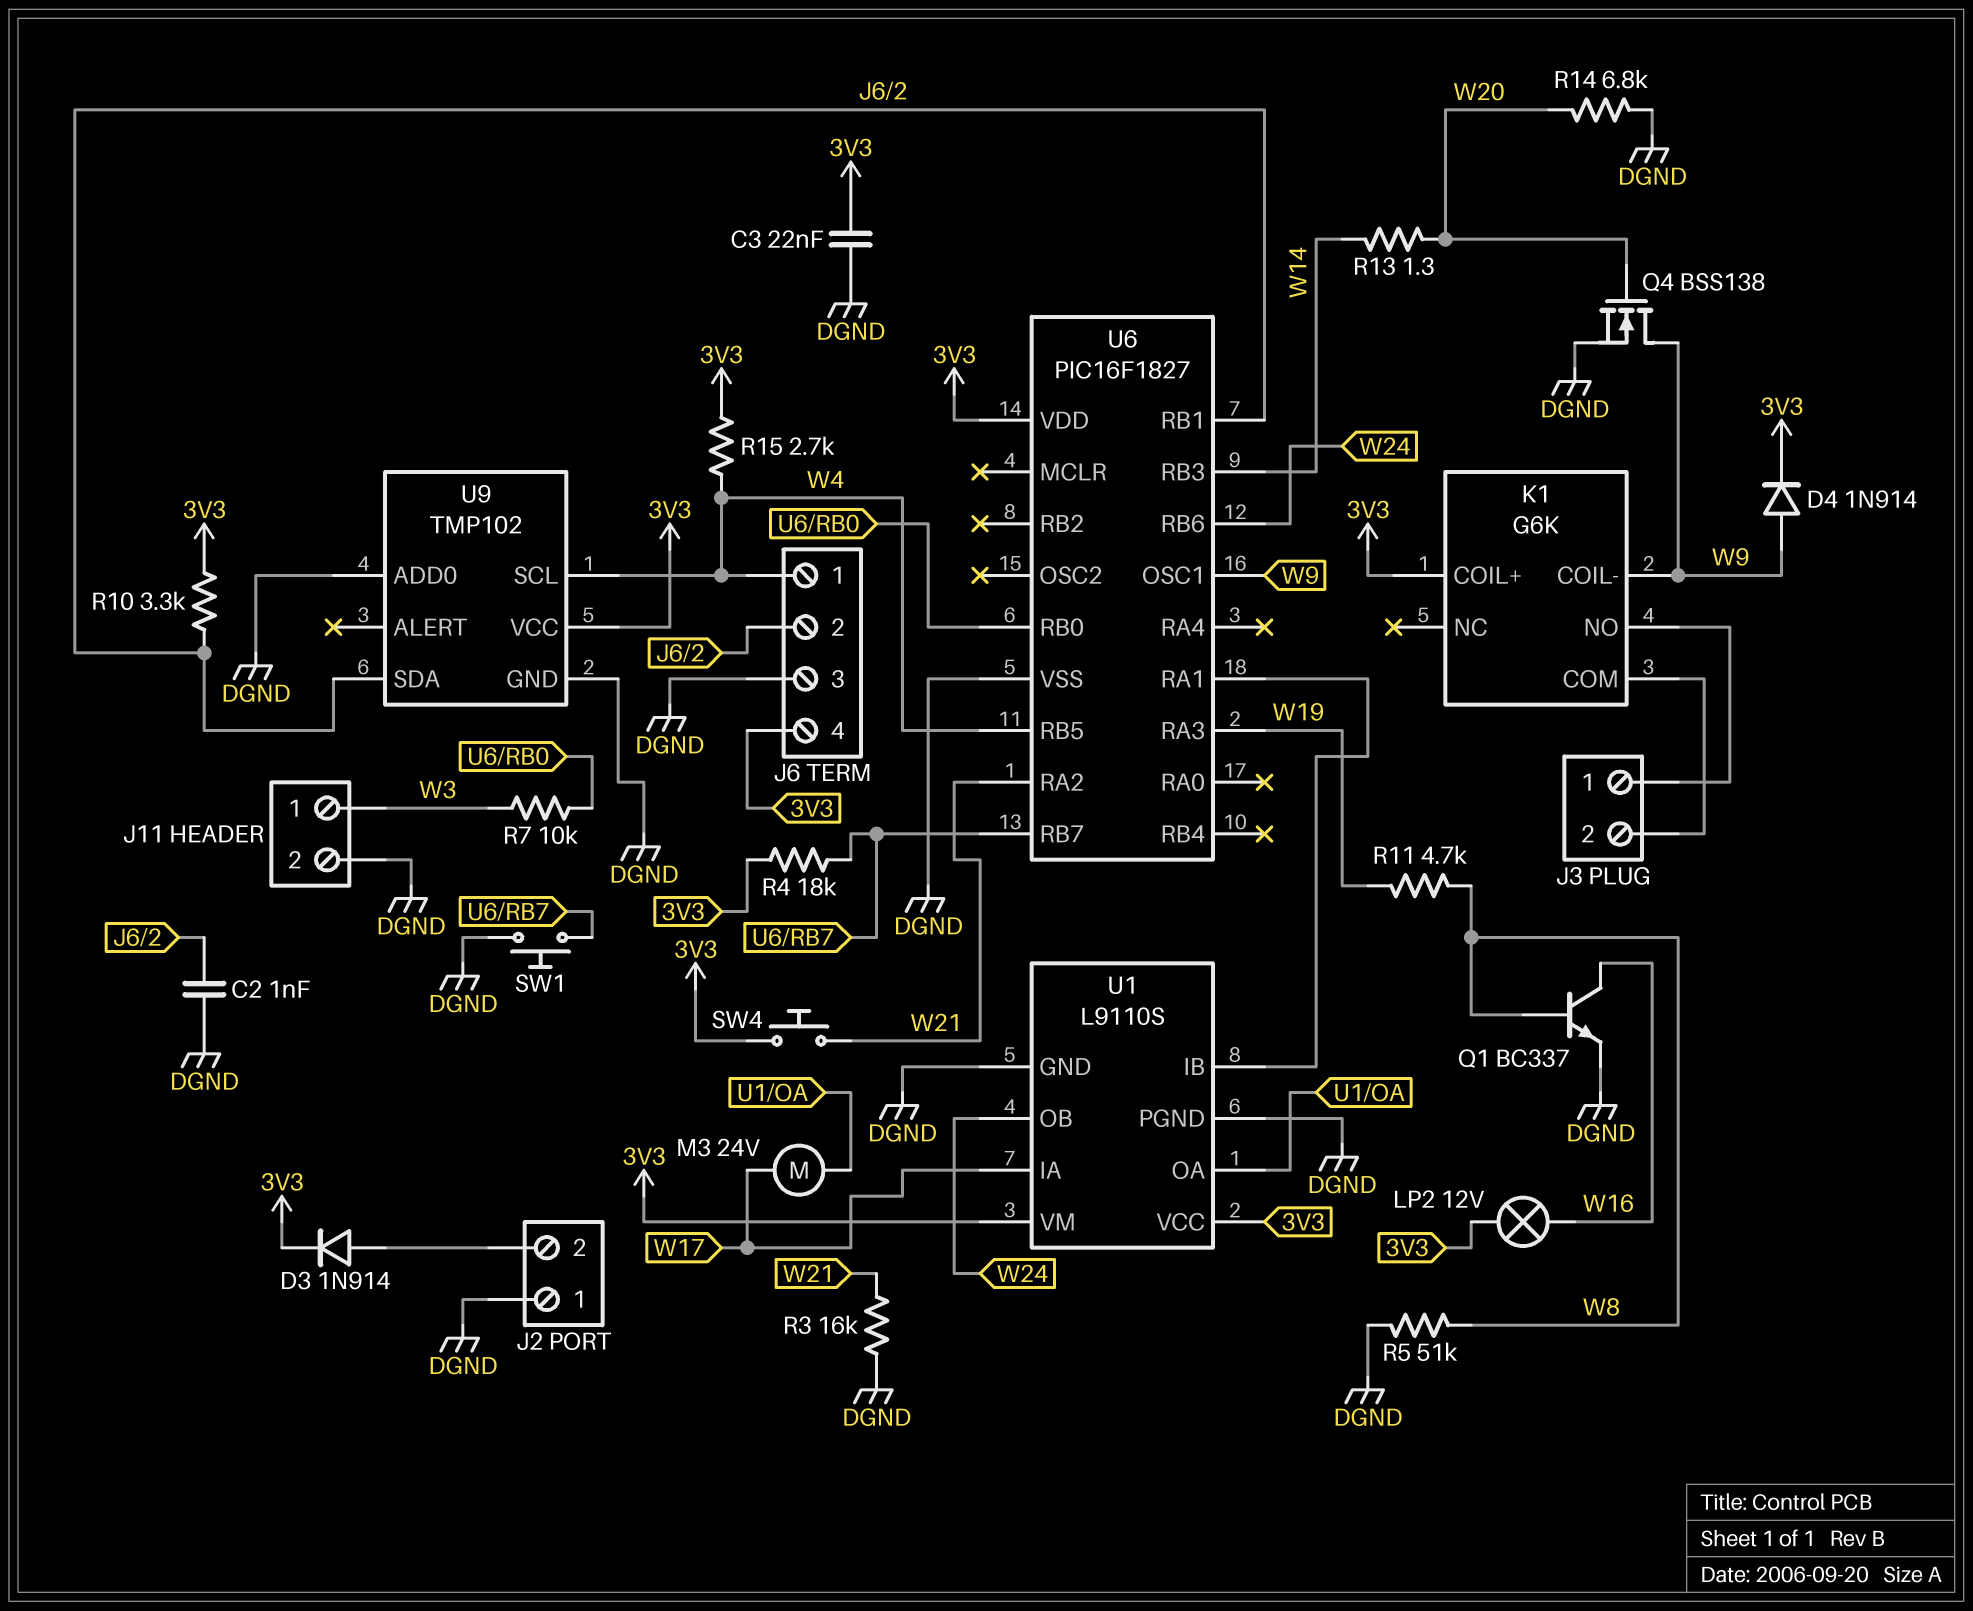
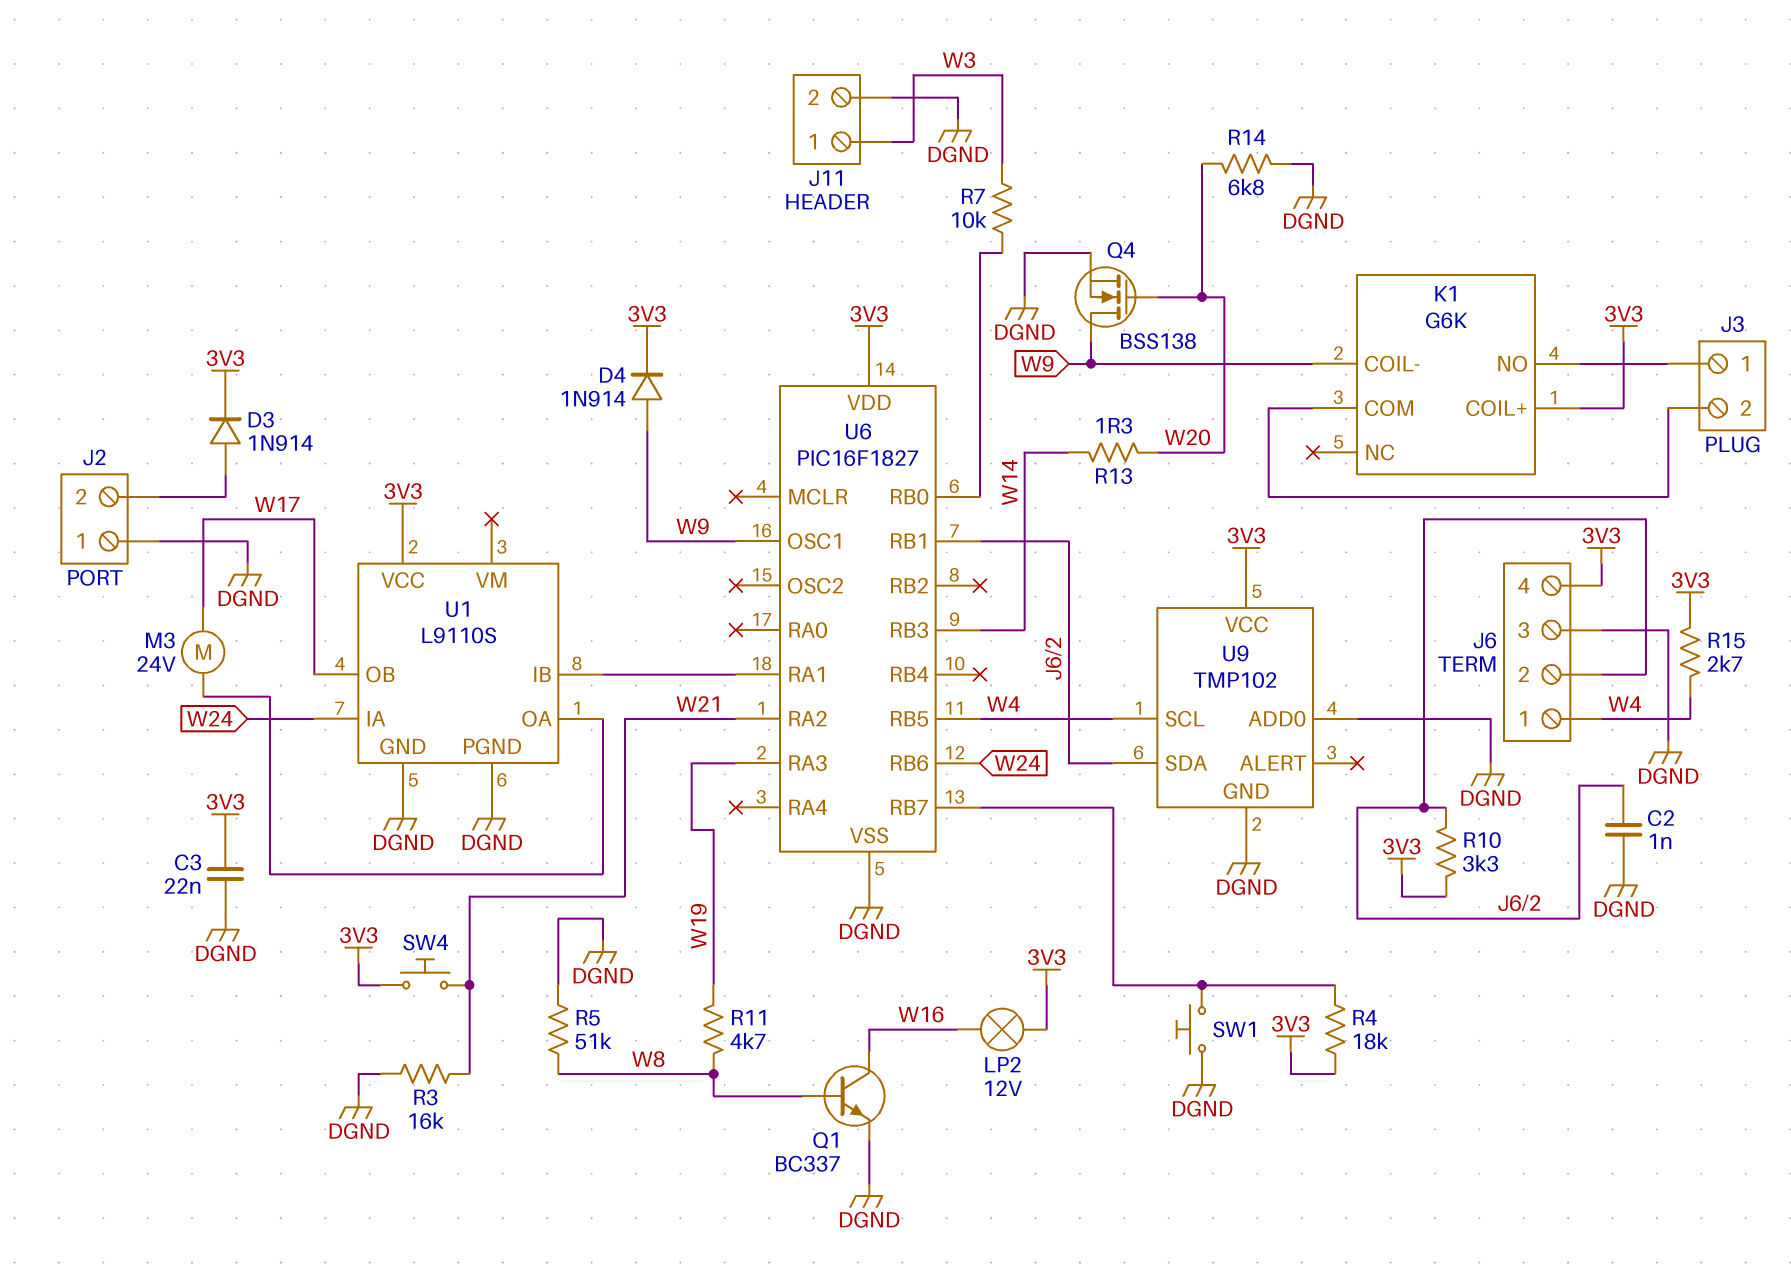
U1 pin IA: W17 -> W24
U1 pin OB: W24 -> W17
U1 pin VM: 3V3 -> none

